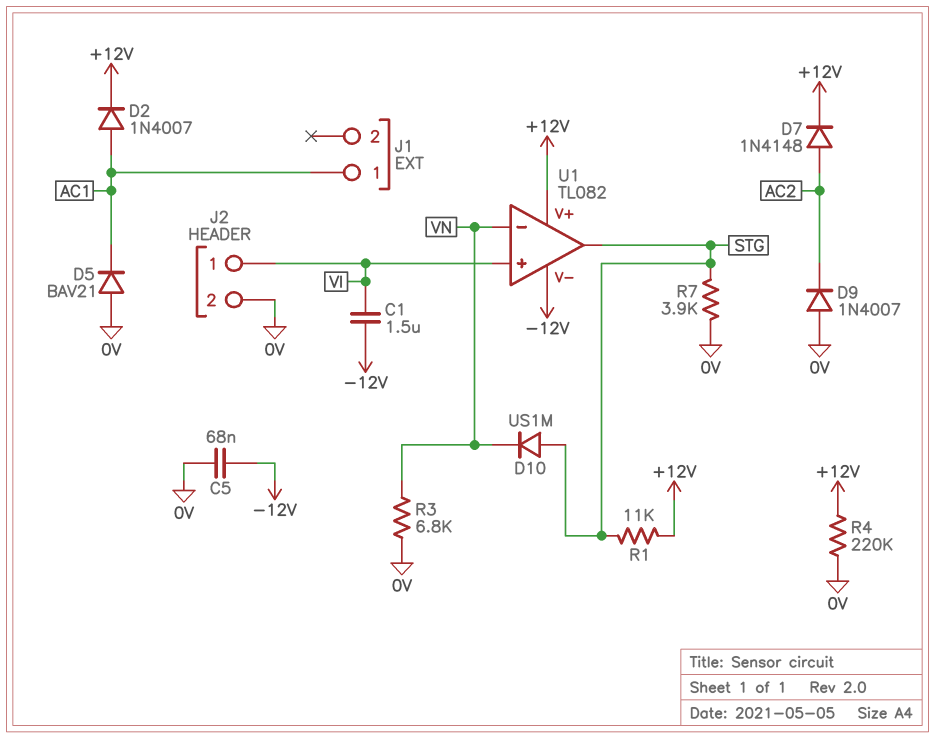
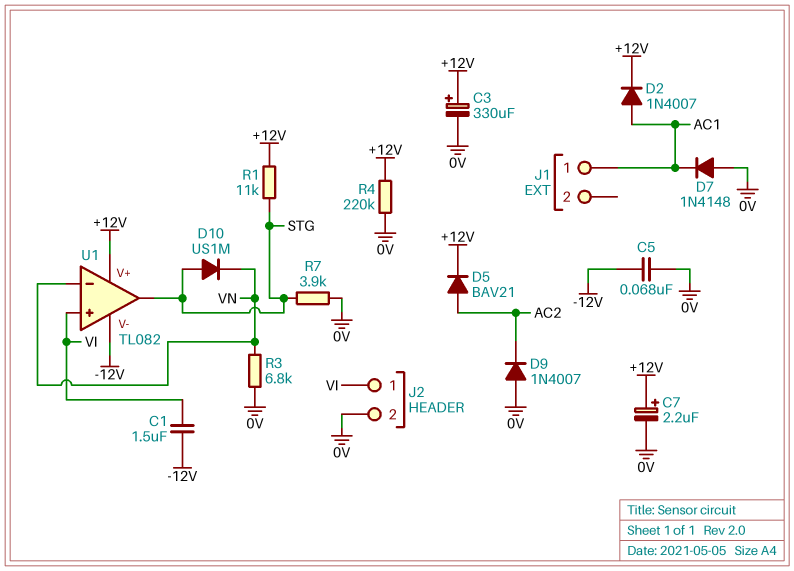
C3: none -> 330uF (plus +12V, minus 0V)
C7: none -> 2.2uF (plus +12V, minus 0V)
D5: diode BAV21 (A 0V, K AC1) -> diode BAV21 (A AC2, K +12V)
D7: diode 1N4148 (A AC2, K +12V) -> diode 1N4148 (A 0V, K AC1)

